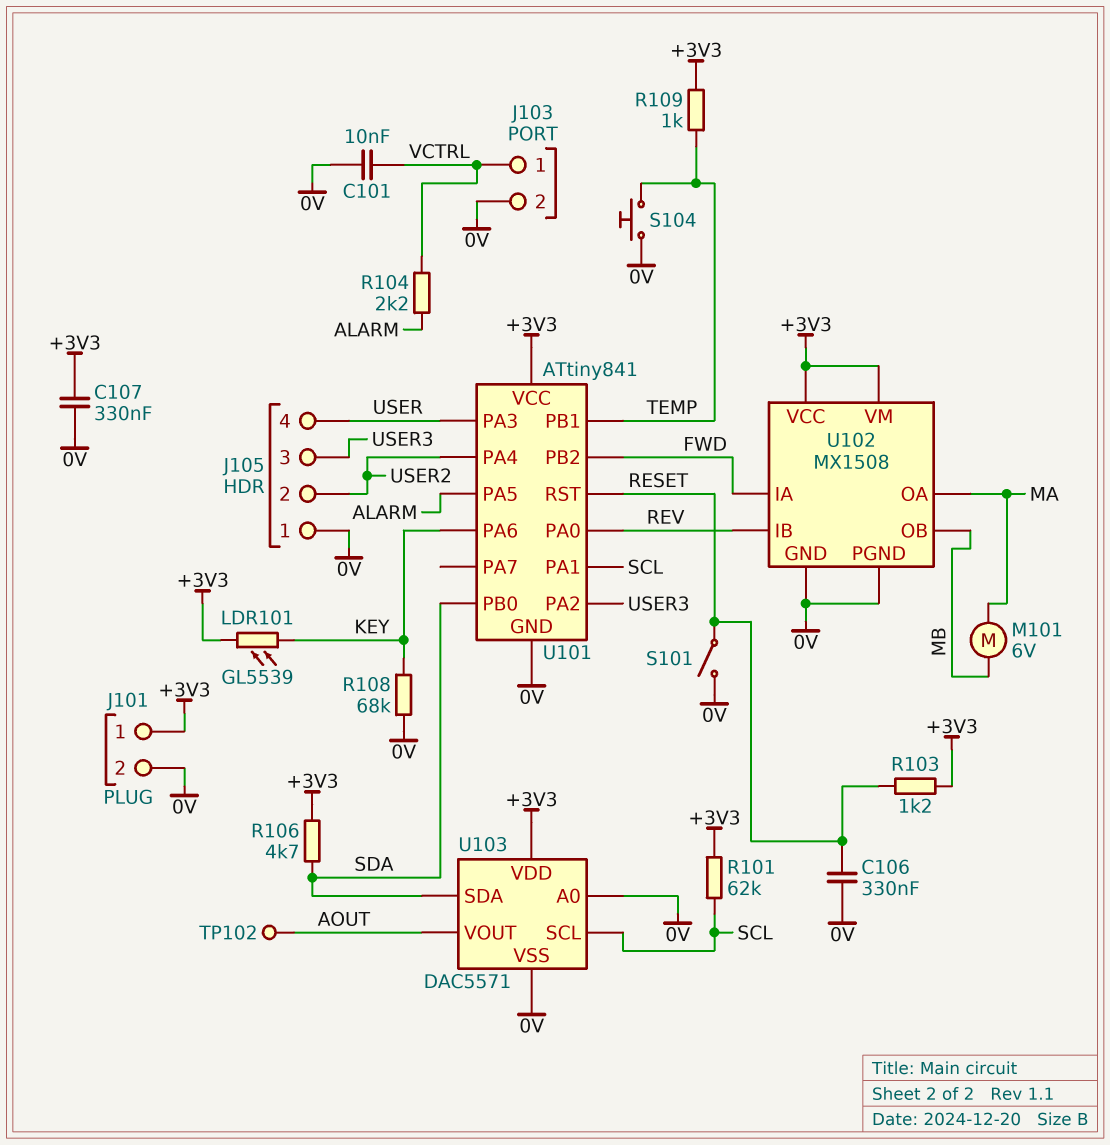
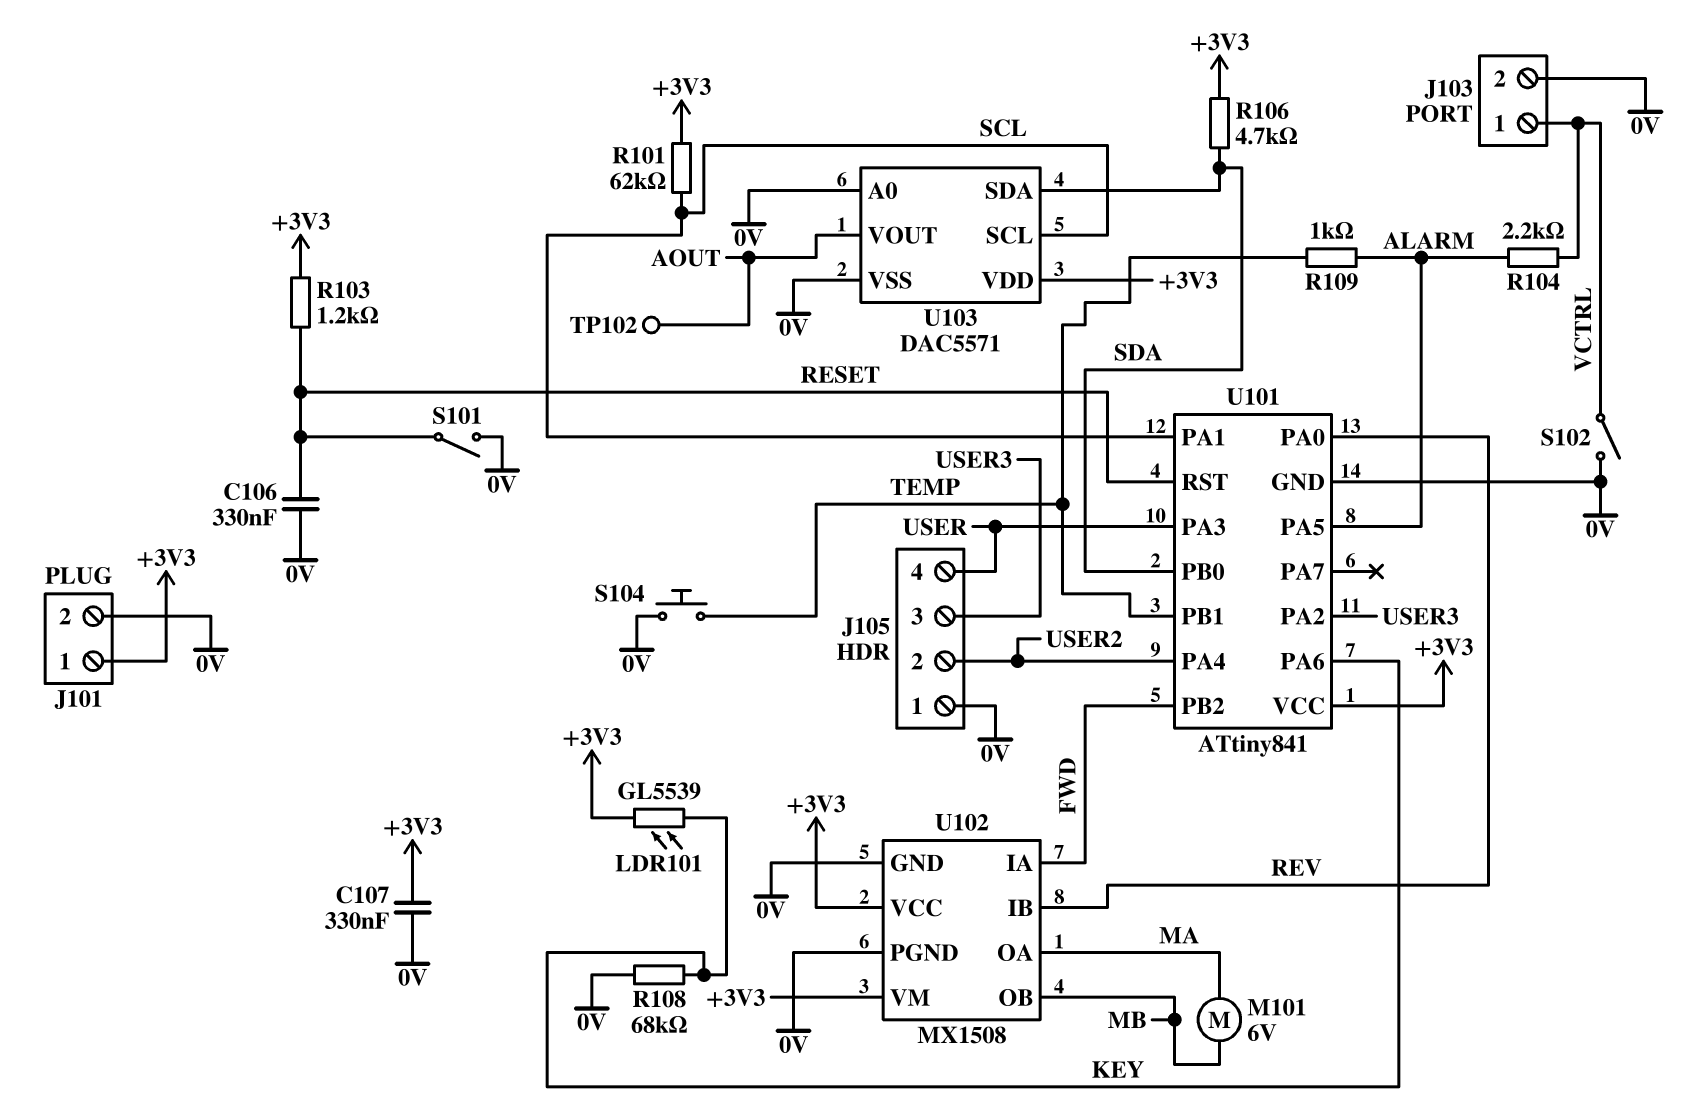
C101: 10nF (0V, VCTRL) -> none
R109: 1k (+3V3, TEMP) -> 1k (ALARM, TEMP)
S102: none -> switch (0V, VCTRL)

